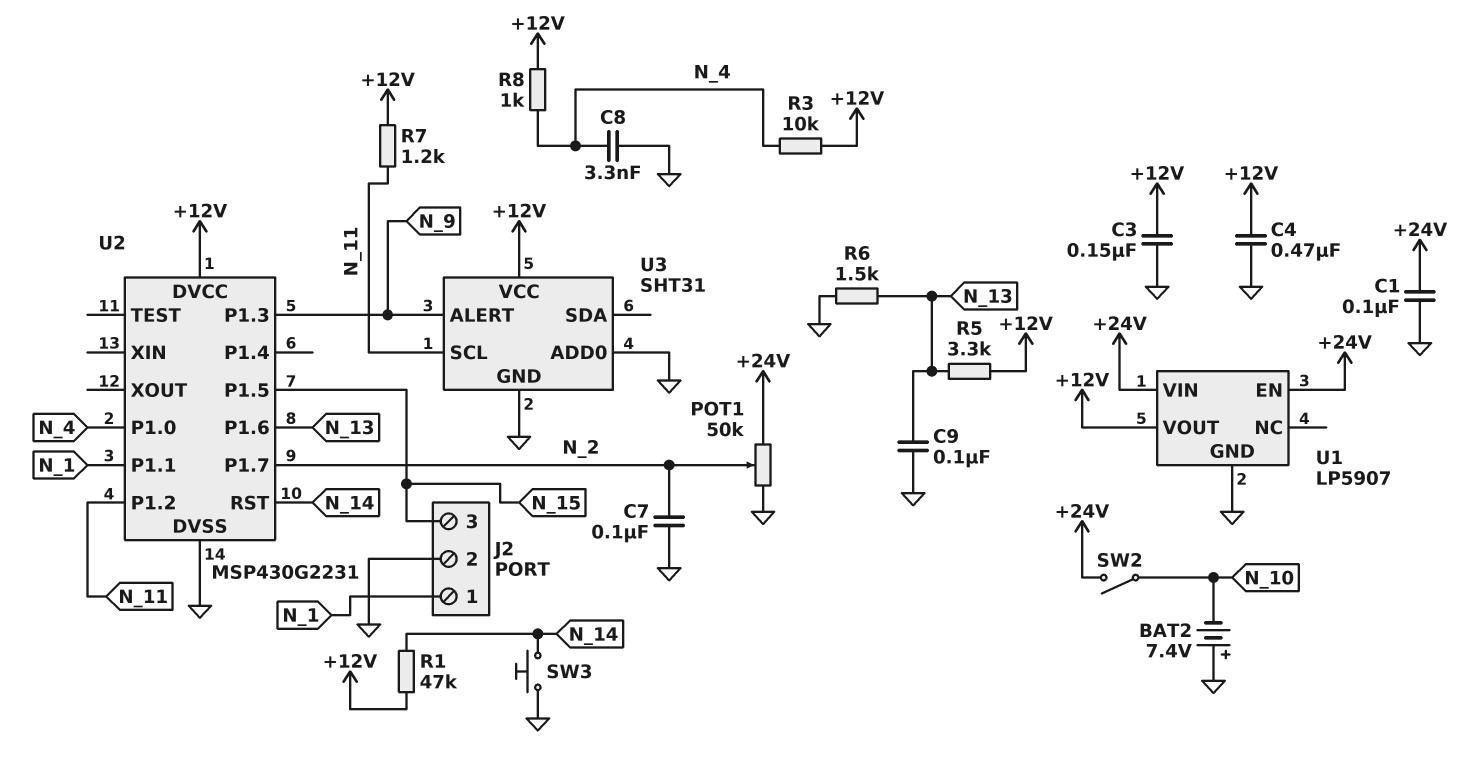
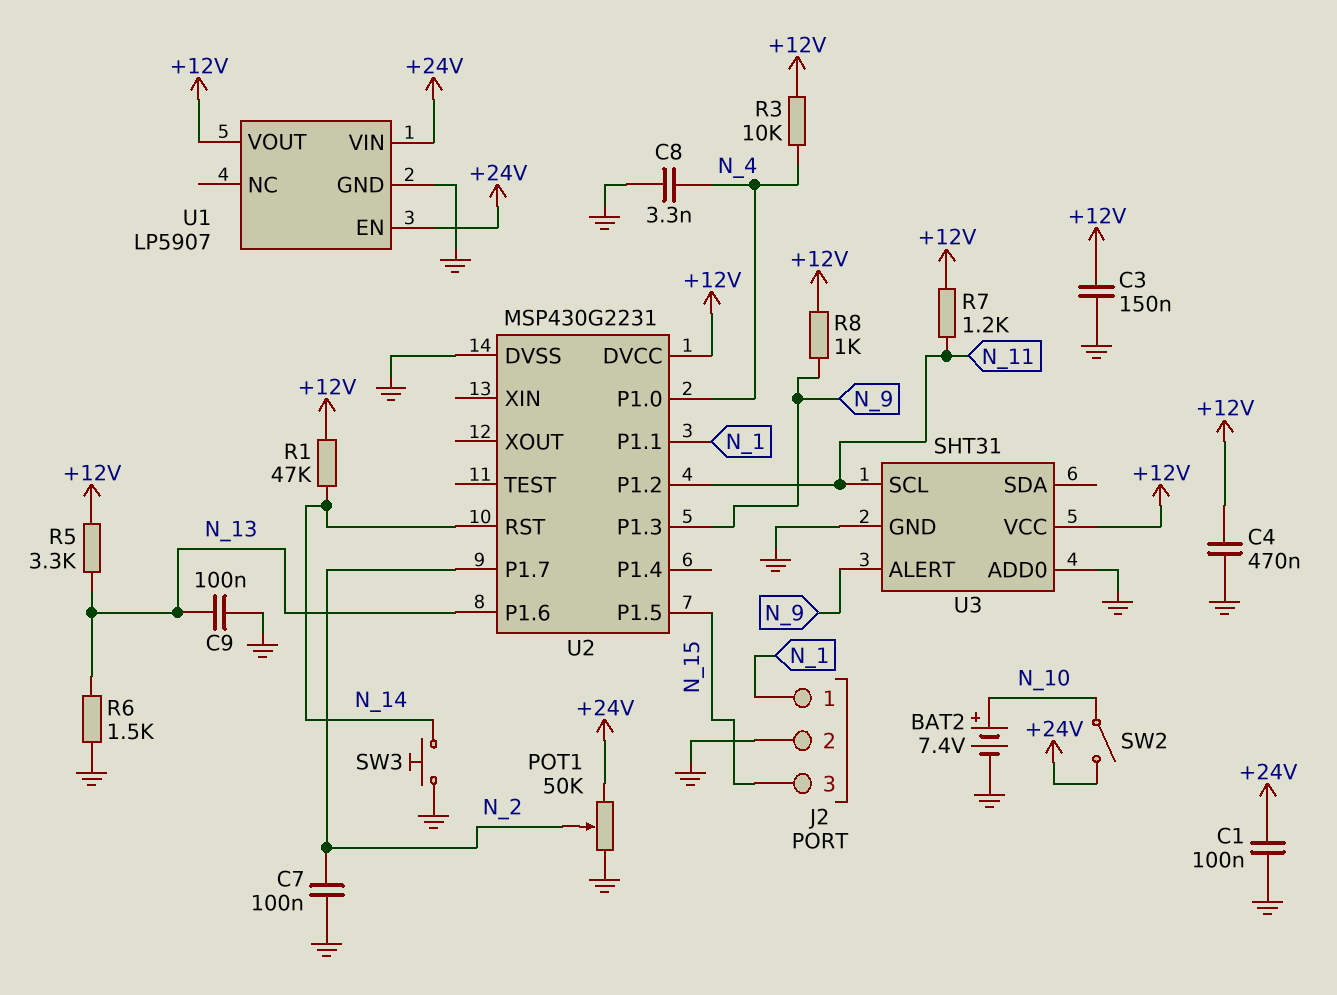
BAT2: 7.4V (plus GND, minus N_10) -> 7.4V (plus N_10, minus GND)
R8: 1k (+12V, N_4) -> 1k (+12V, N_9)

